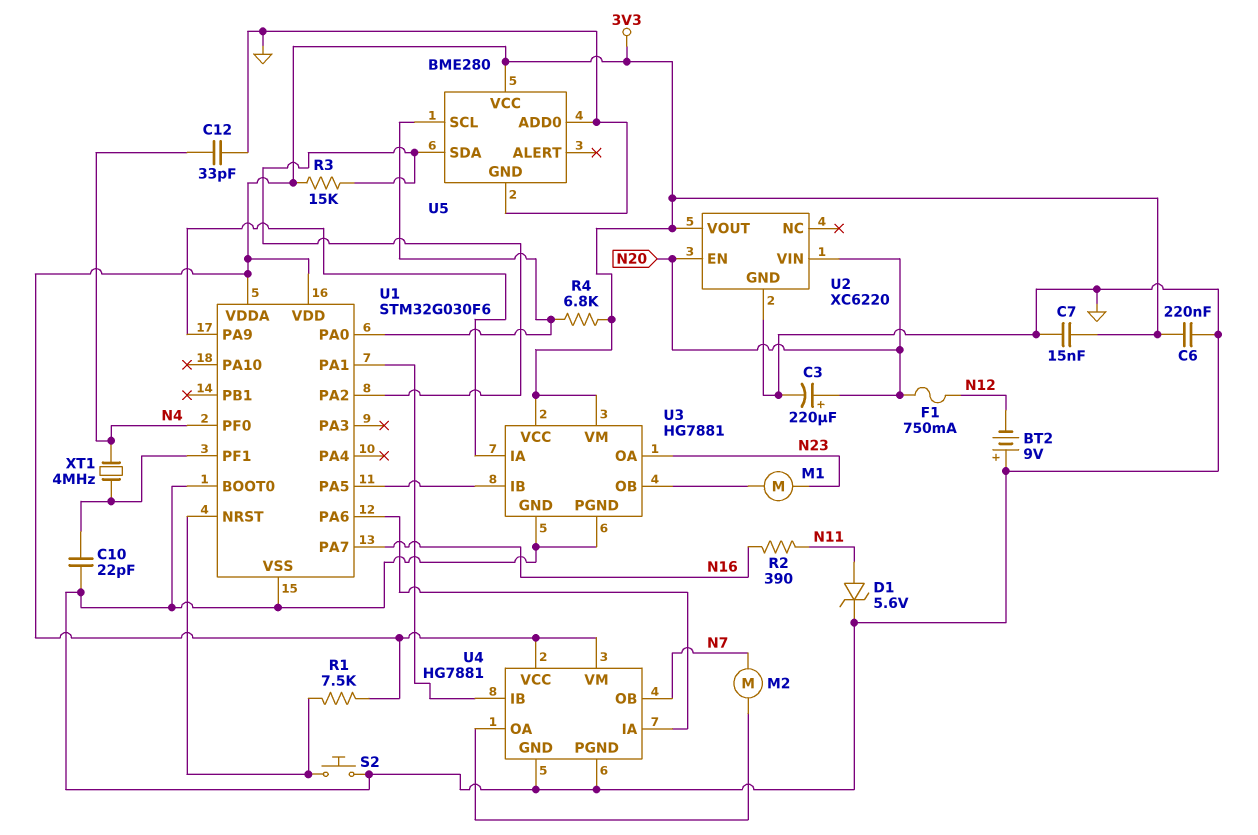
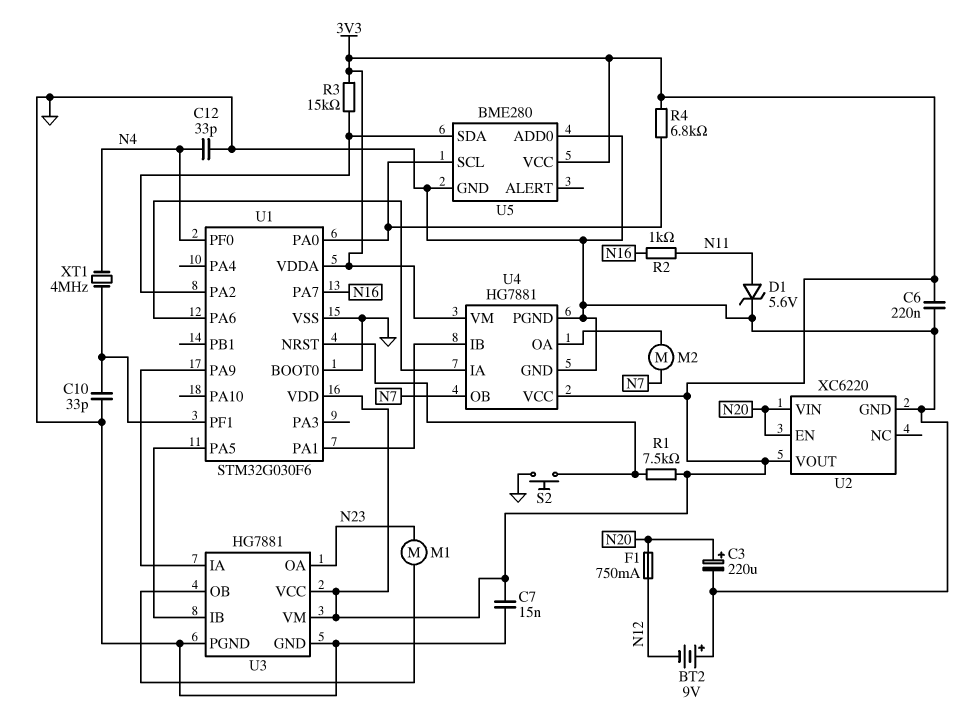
C10: 22pF (GND, U1/PF1) -> 33pF (GND, U1/PF1)
R2: 390 (N11, N16) -> 1k (N11, N16)

